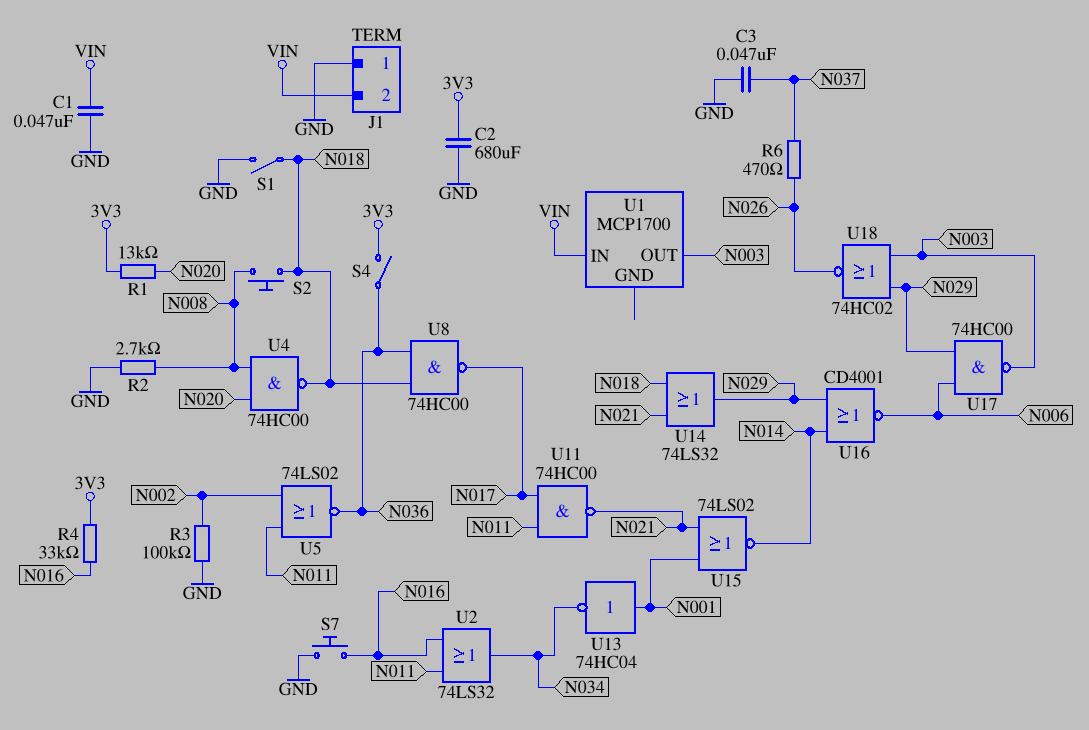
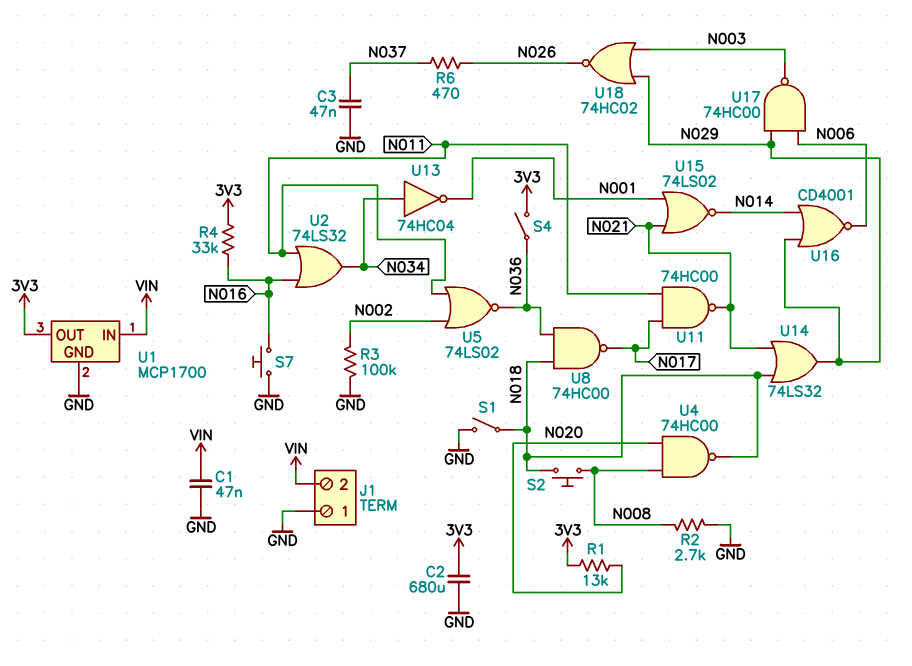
U1 pin GND: none -> GND
U1 pin OUT: N003 -> 3V3
U13: NOT 74HC04 (in N001, out N034) -> NOT 74HC04 (in N034, out N001)

